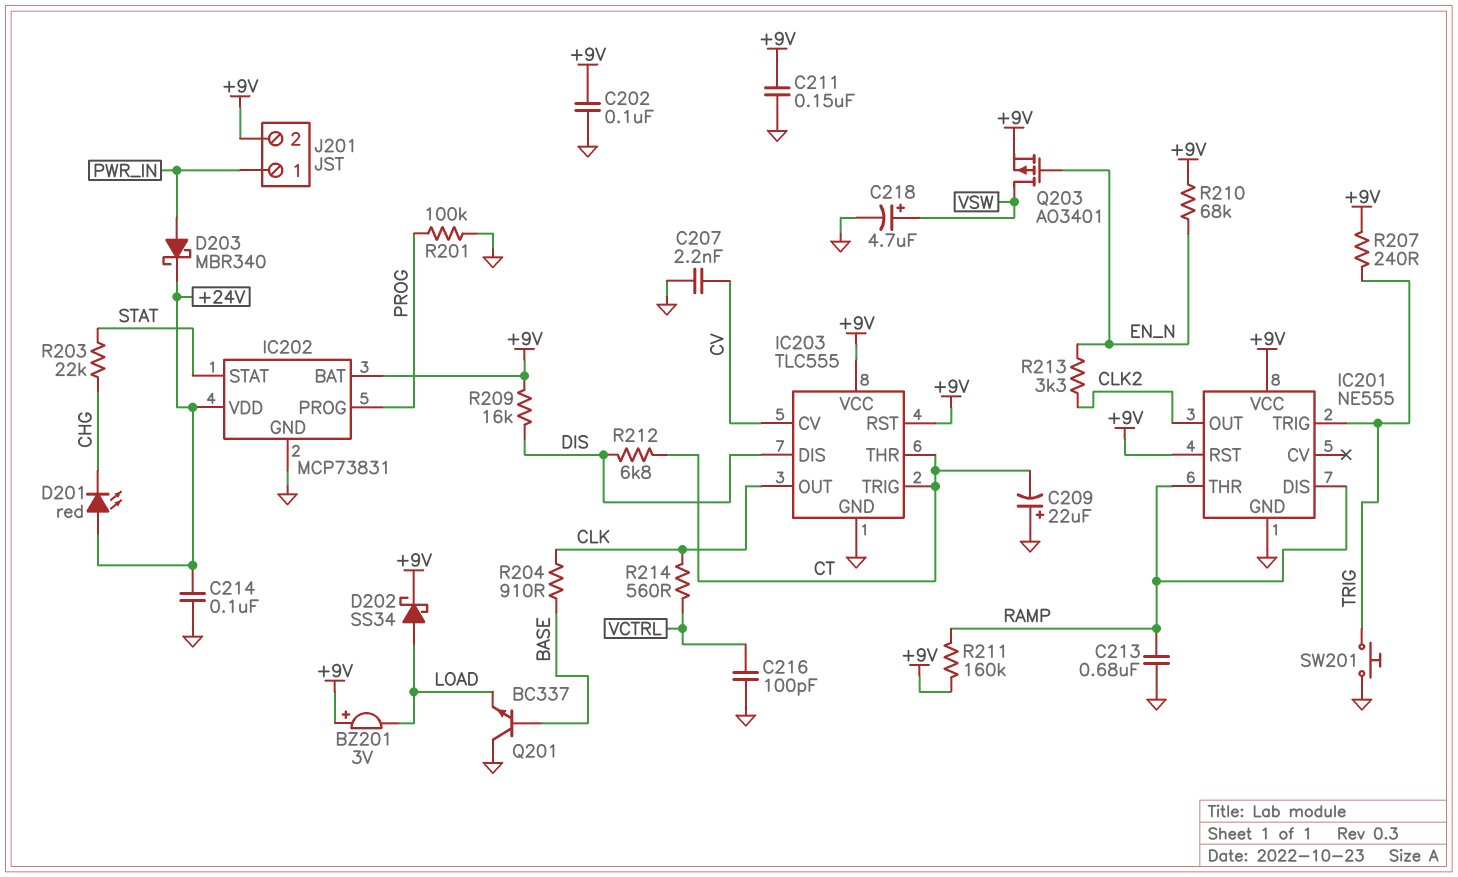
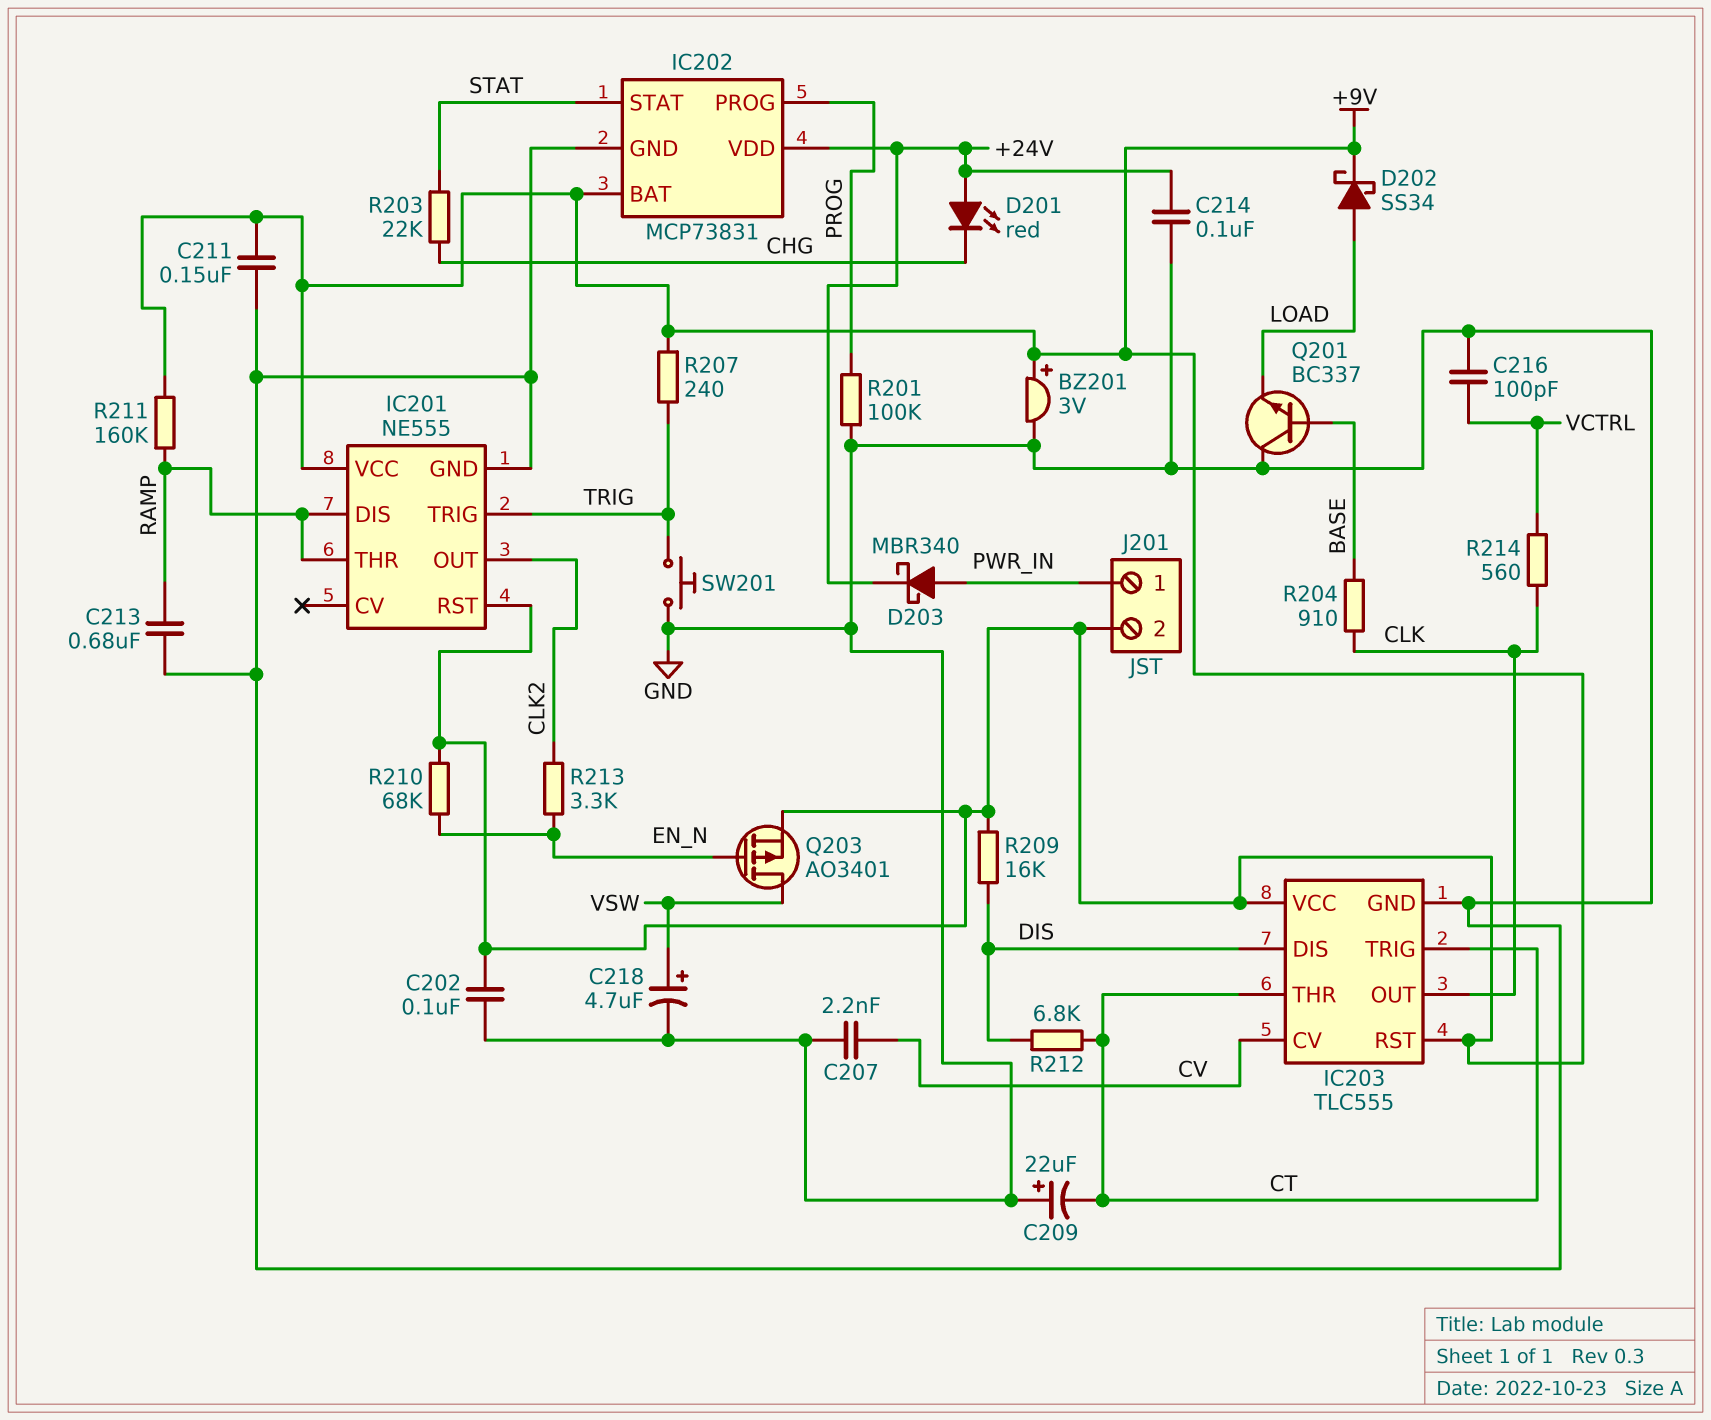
BZ201: buzzer 3V (plus +9V, minus LOAD) -> buzzer 3V (plus +9V, minus GND)

